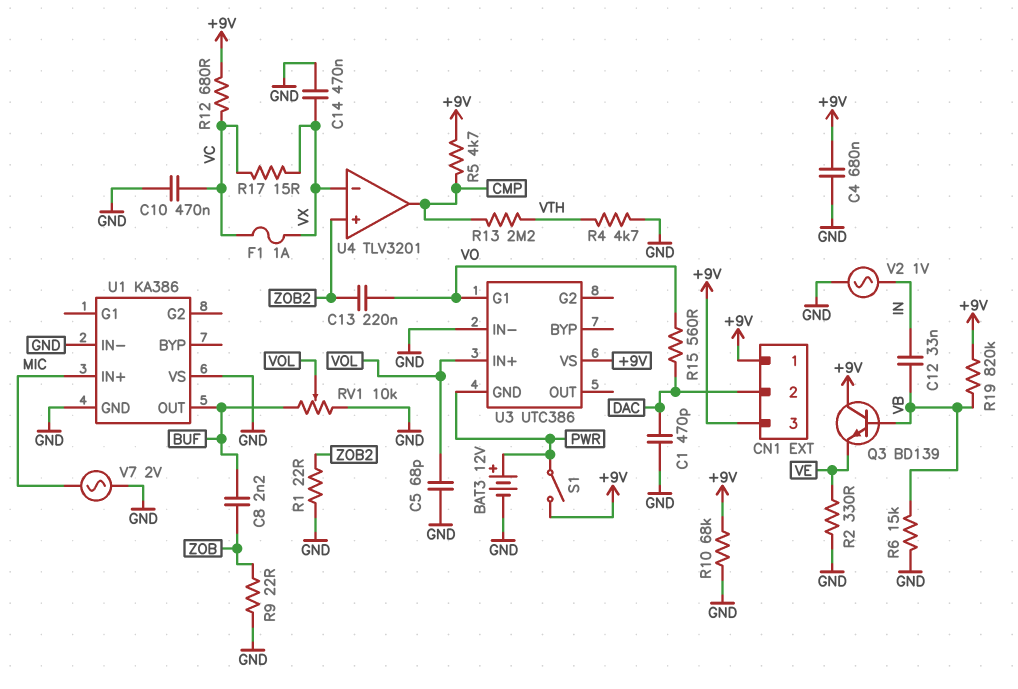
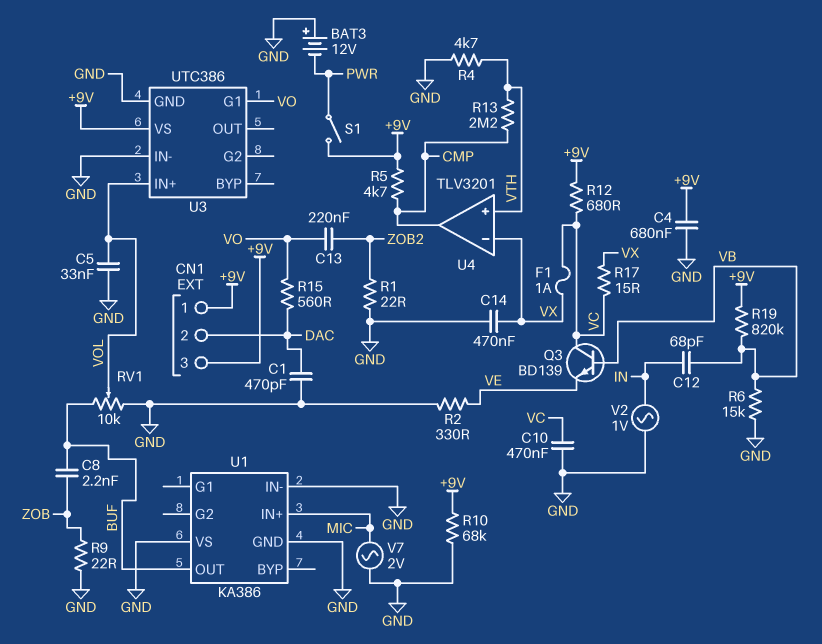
BAT3: 12V (plus PWR, minus GND) -> 12V (plus GND, minus PWR)
C5: 68pF (GND, VOL) -> 33nF (GND, VOL)
C12: 33nF (IN, VB) -> 68pF (IN, VB)
Q3: NPN BD139 (B VB, C +9V, E VE) -> NPN BD139 (B VB, C VC, E VE)
U3 pin GND: PWR -> GND
U4 pin in+: ZOB2 -> VTH

